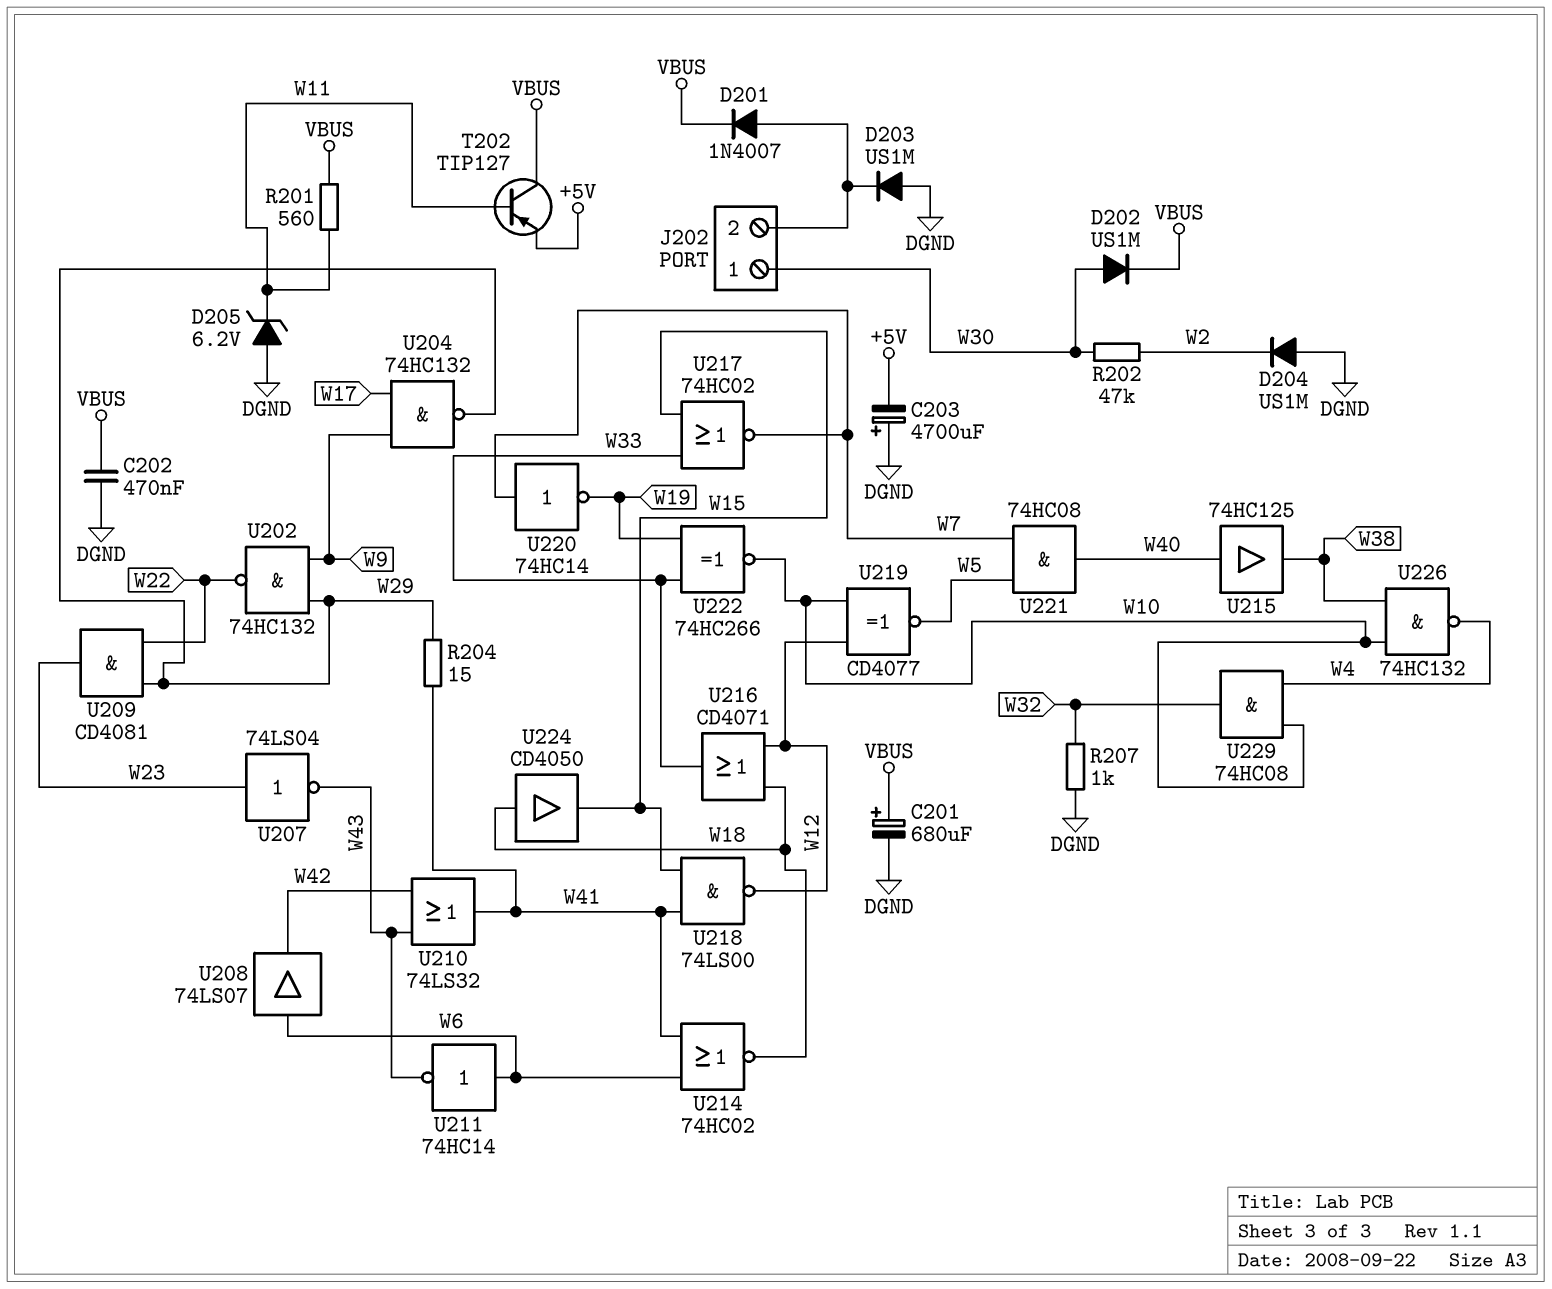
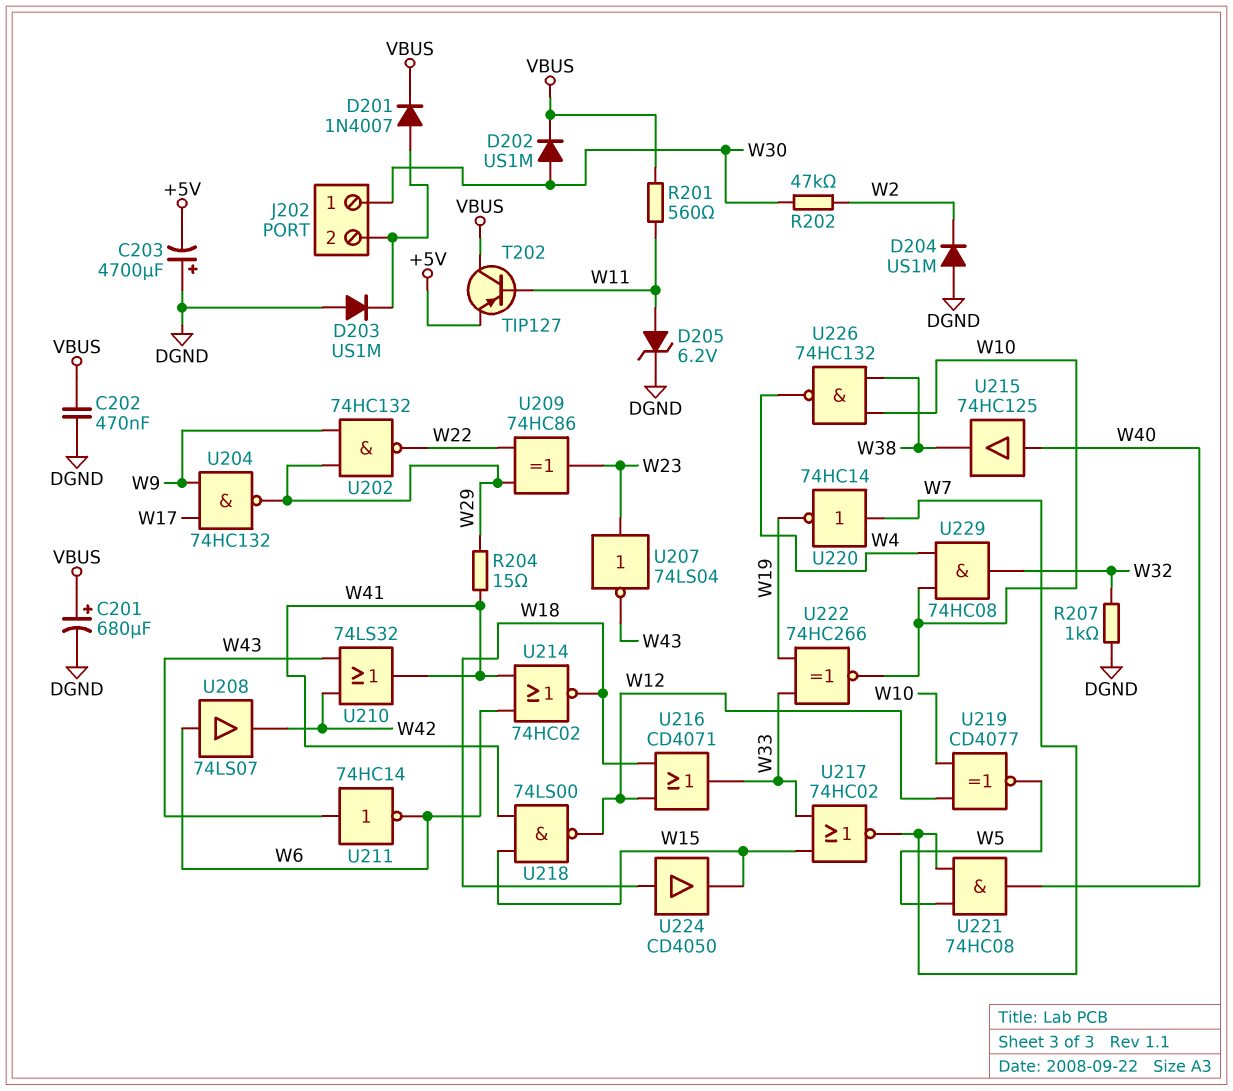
D205: zener 6.2V (A DGND, K W11) -> zener 6.2V (A W11, K DGND)
U209: AND CD4081 (in W22, in W29, out W23) -> XOR 74HC86 (in W22, in W29, out W23)
U211: NOT 74HC14 (in W6, out W43) -> NOT 74HC14 (in W43, out W6)

